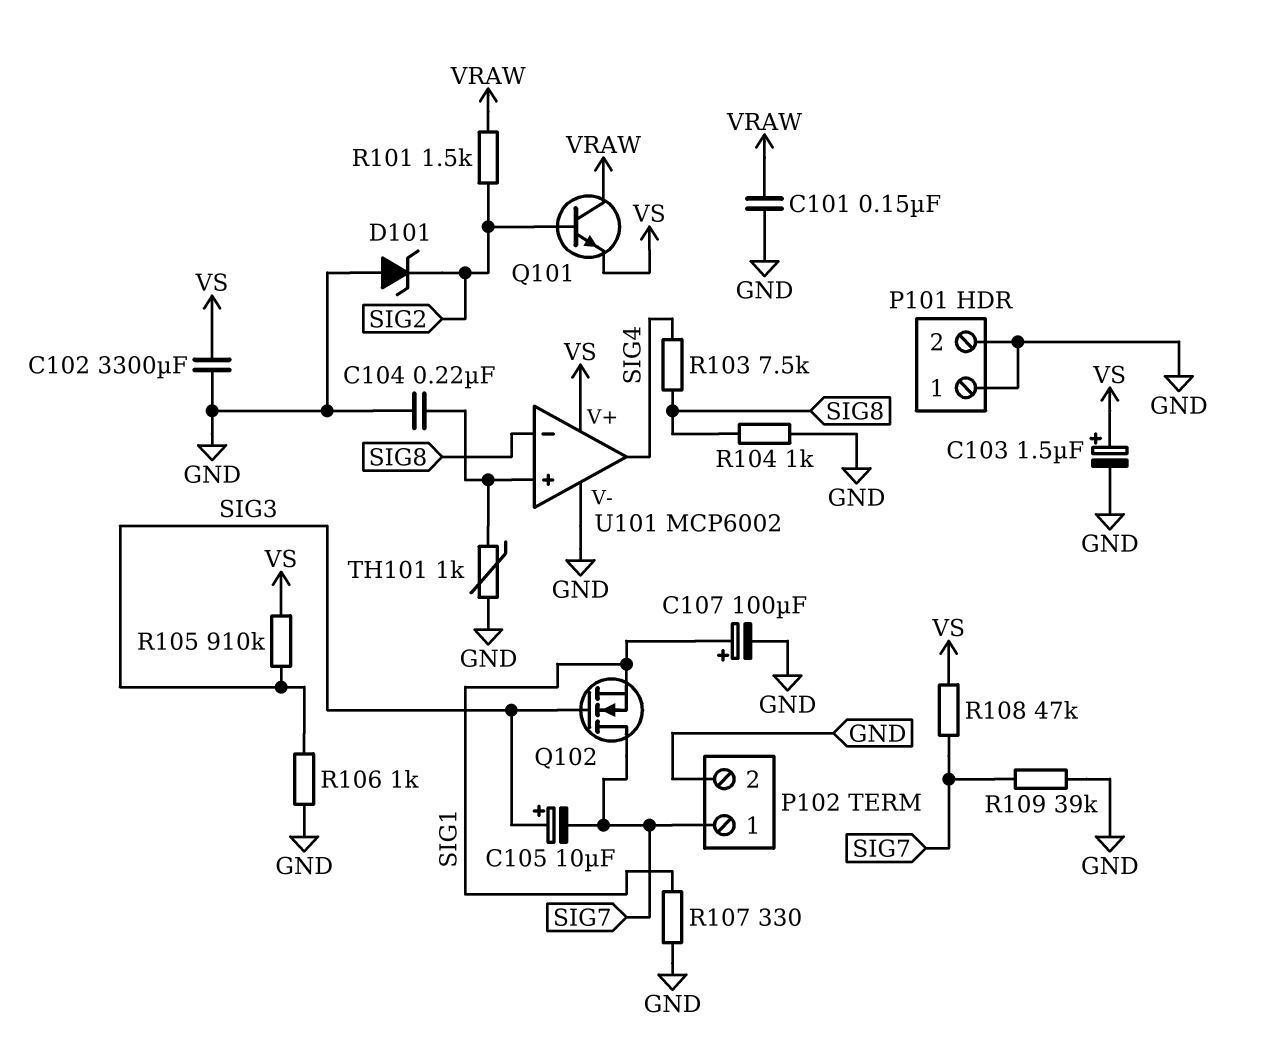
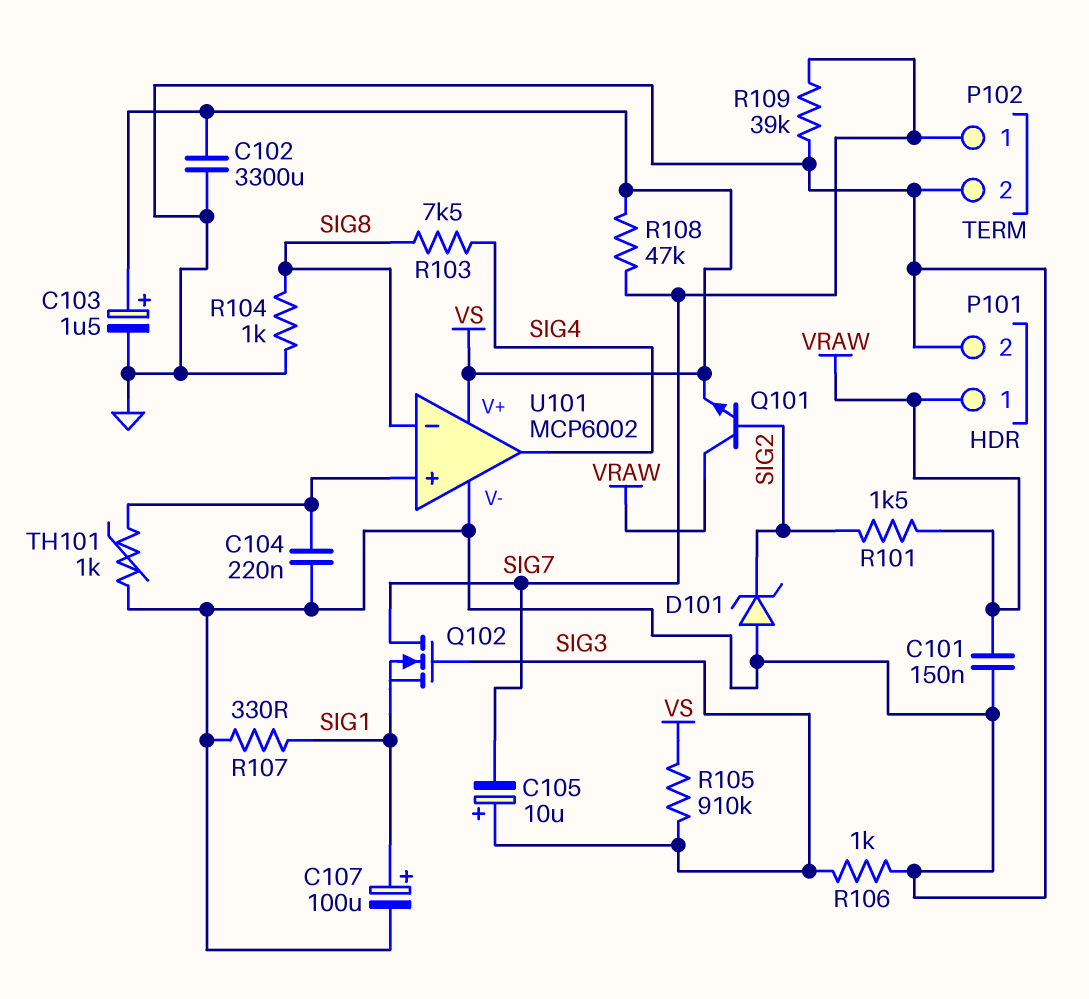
P101 pin 1: GND -> VRAW

